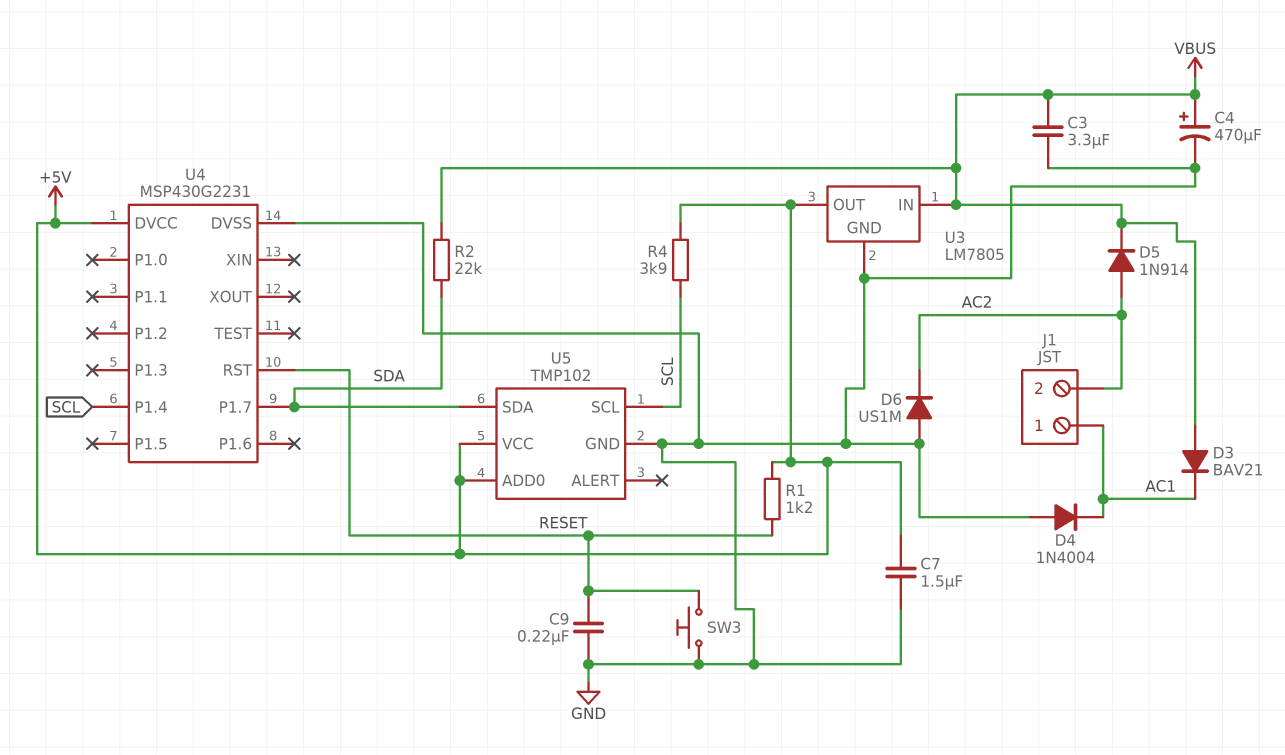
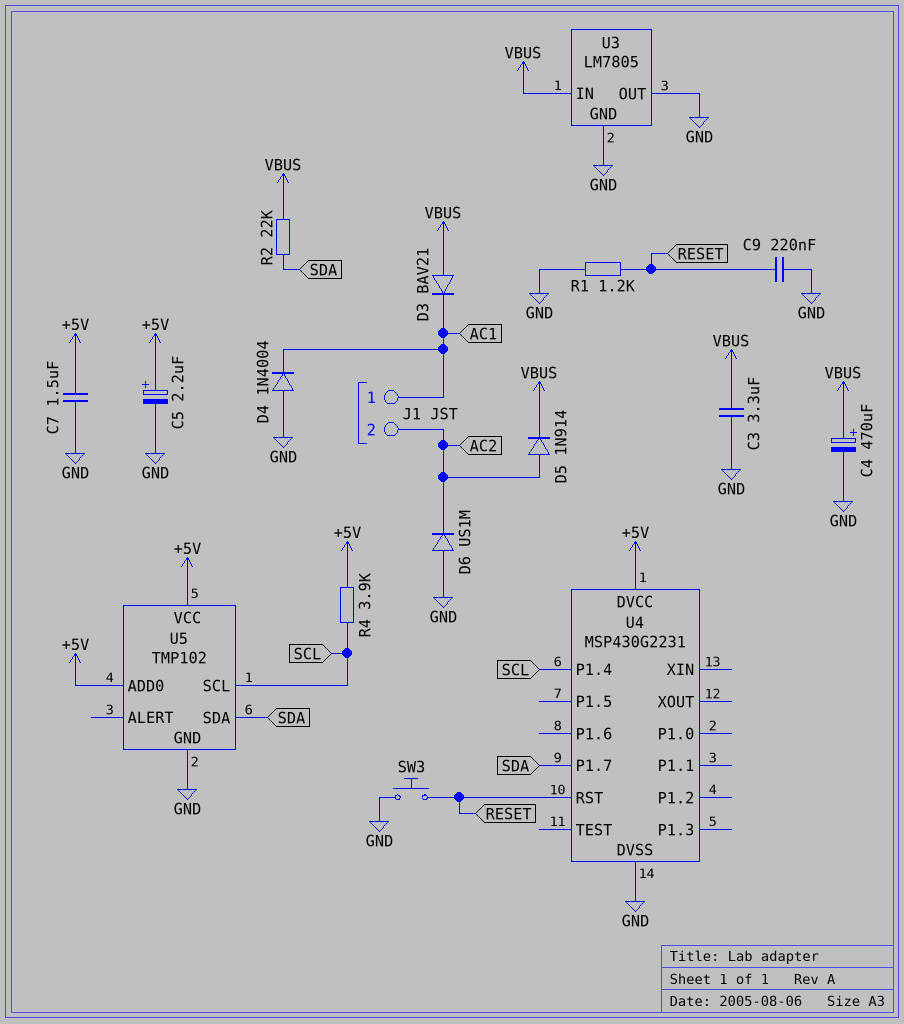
C5: none -> 2.2uF (plus +5V, minus GND)
R1: 1.2k (+5V, RESET) -> 1.2k (GND, RESET)
U3 pin OUT: +5V -> GND

